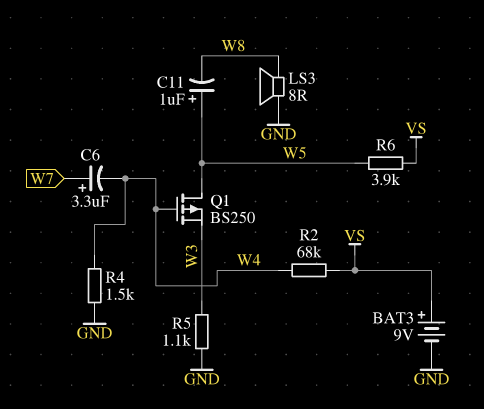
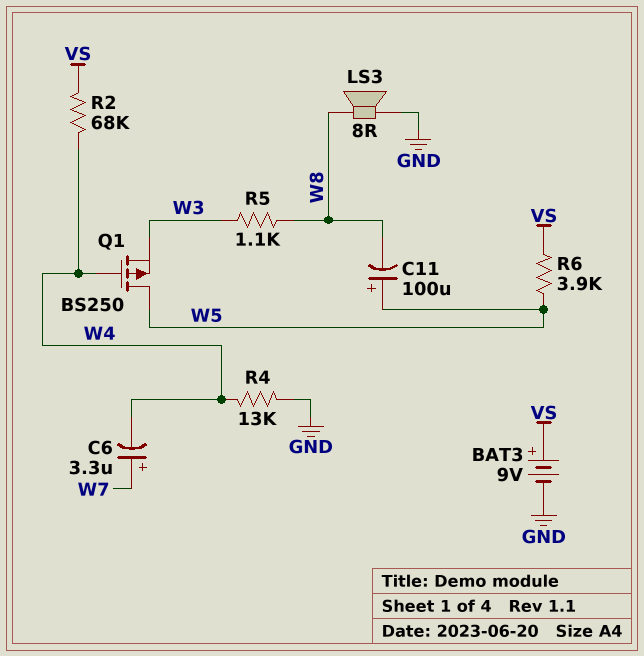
C11: 1uF (plus W5, minus W8) -> 100uF (plus W5, minus W8)
R4: 1.5k (GND, W4) -> 13k (GND, W4)
R5: 1.1k (GND, W3) -> 1.1k (W3, W8)

